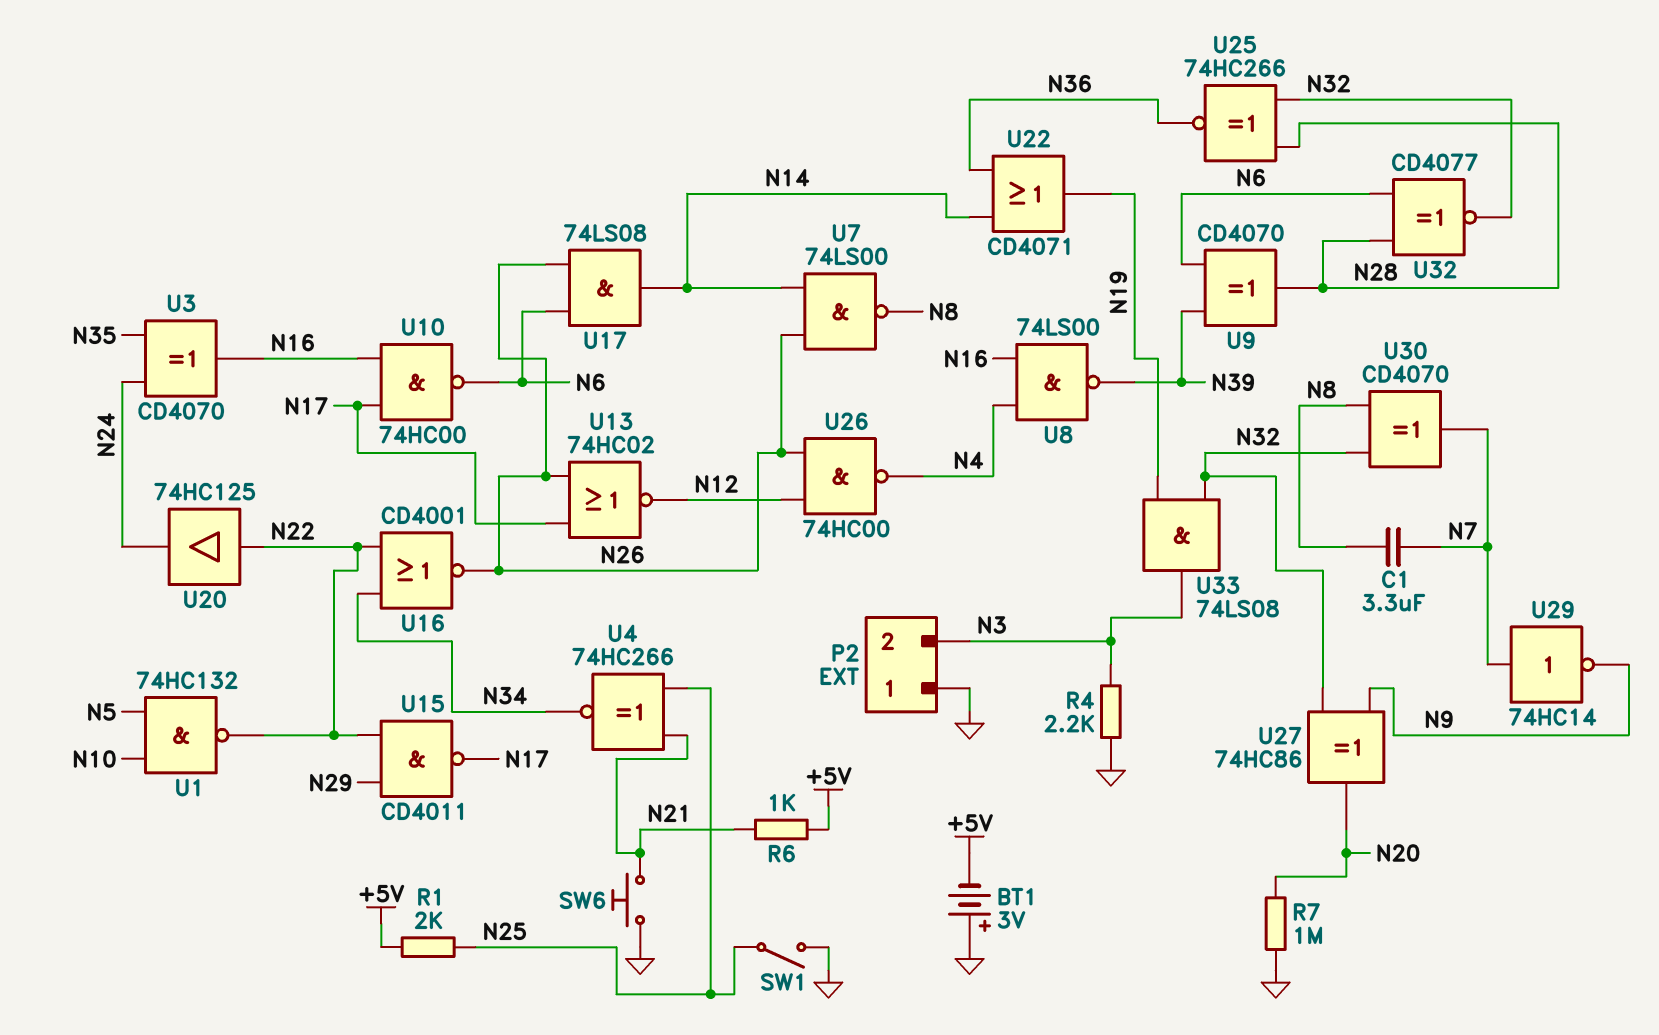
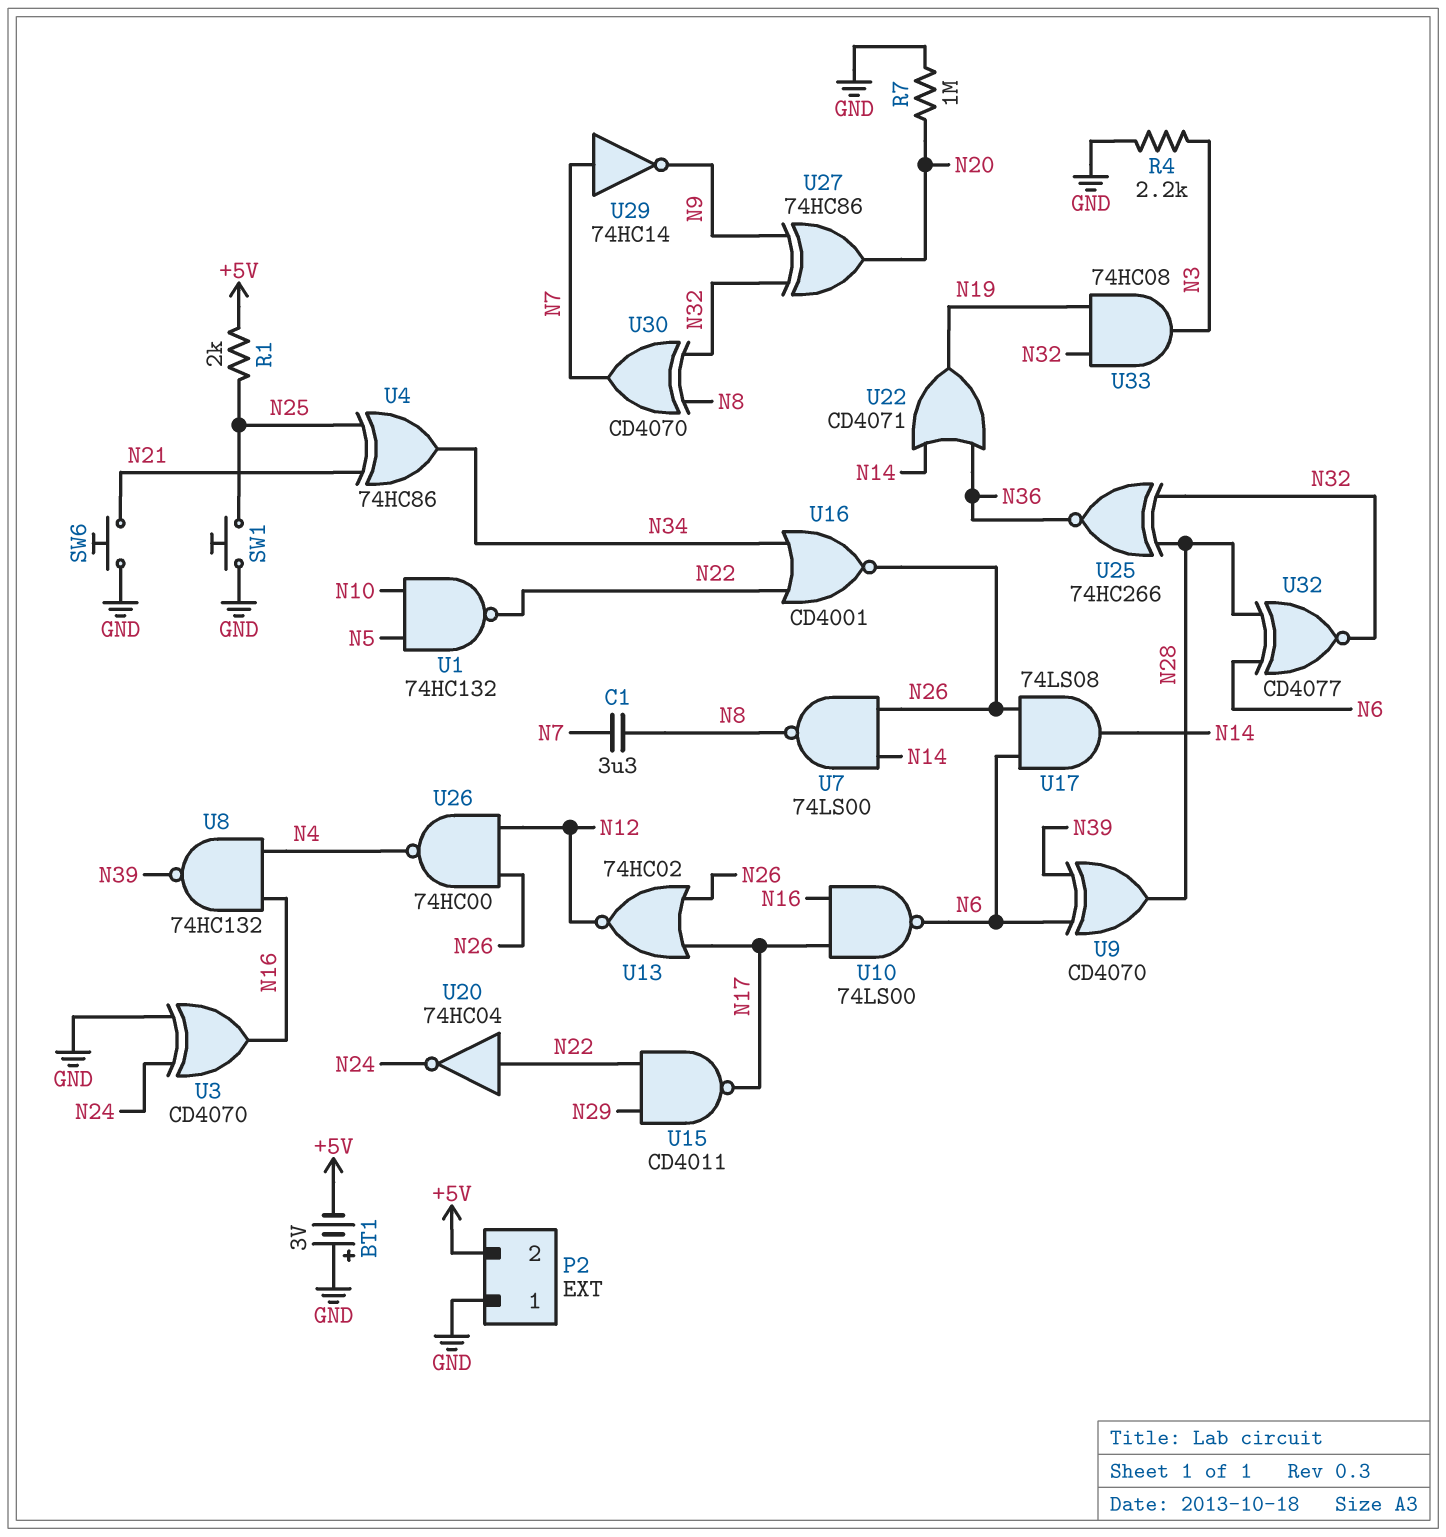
P2 pin 2: N3 -> +5V
R6: 1k (+5V, N21) -> none
SW1: switch (GND, N25) -> button (GND, N25)
U3: XOR CD4070 (in N24, in N35, out N16) -> XOR CD4070 (in GND, in N24, out N16)
U4: XNOR 74HC266 (in N21, in N25, out N34) -> XOR 74HC86 (in N21, in N25, out N34)
U8: NAND 74LS00 (in N4, in N16, out N39) -> NAND 74HC132 (in N4, in N16, out N39)
U10: NAND 74HC00 (in N16, in N17, out N6) -> NAND 74LS00 (in N16, in N17, out N6)
U20: buffer 74HC125 (in N22, out N24) -> NOT 74HC04 (in N22, out N24)
U33: AND 74LS08 (in N19, in N32, out N3) -> AND 74HC08 (in N19, in N32, out N3)

